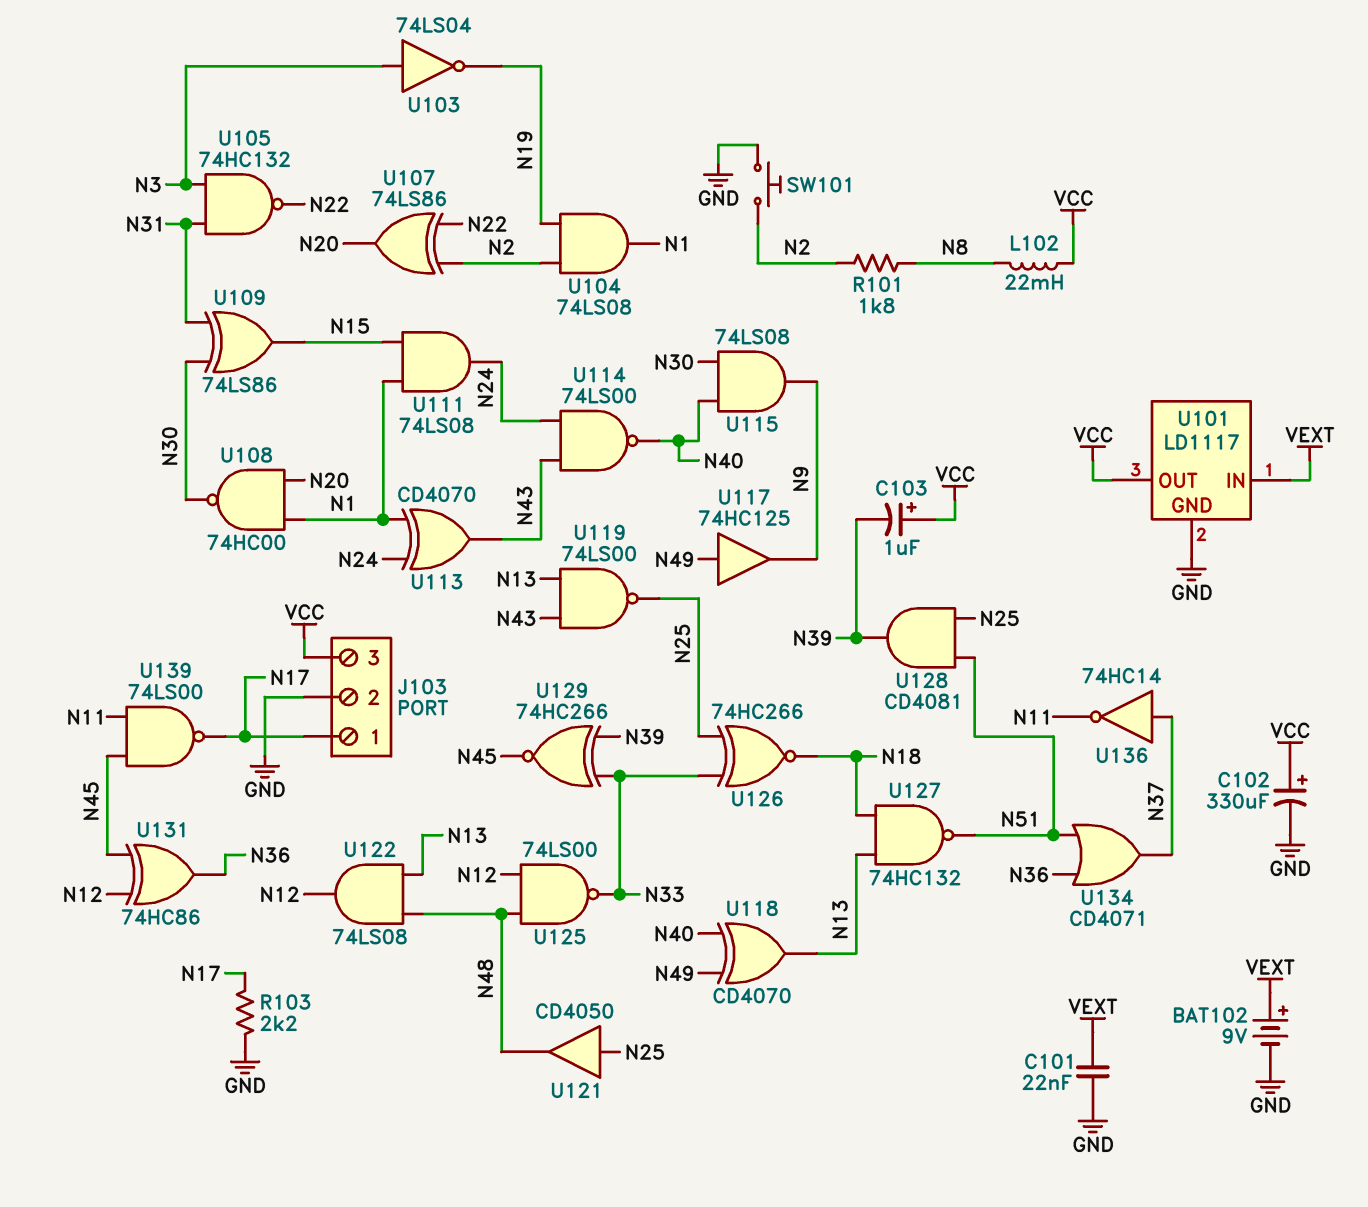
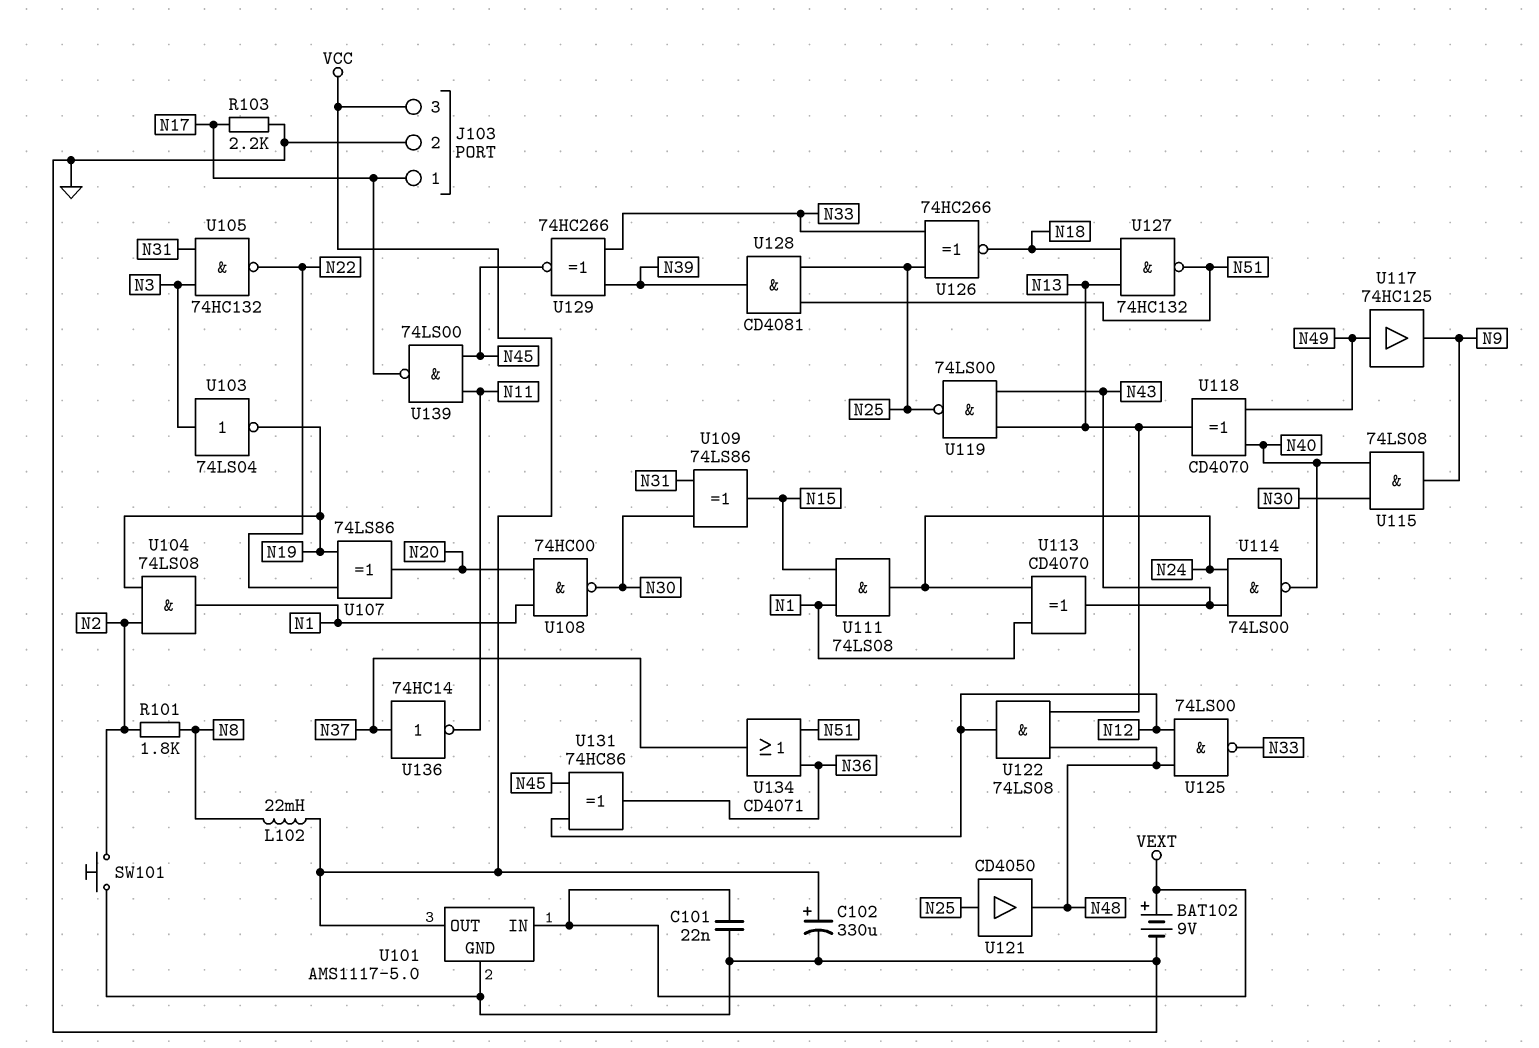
C103: 1uF (plus VCC, minus N39) -> none
U101: LD1117 -> AMS1117-5.0
U107: XOR 74LS86 (in N2, in N22, out N20) -> XOR 74LS86 (in N19, in N22, out N20)

